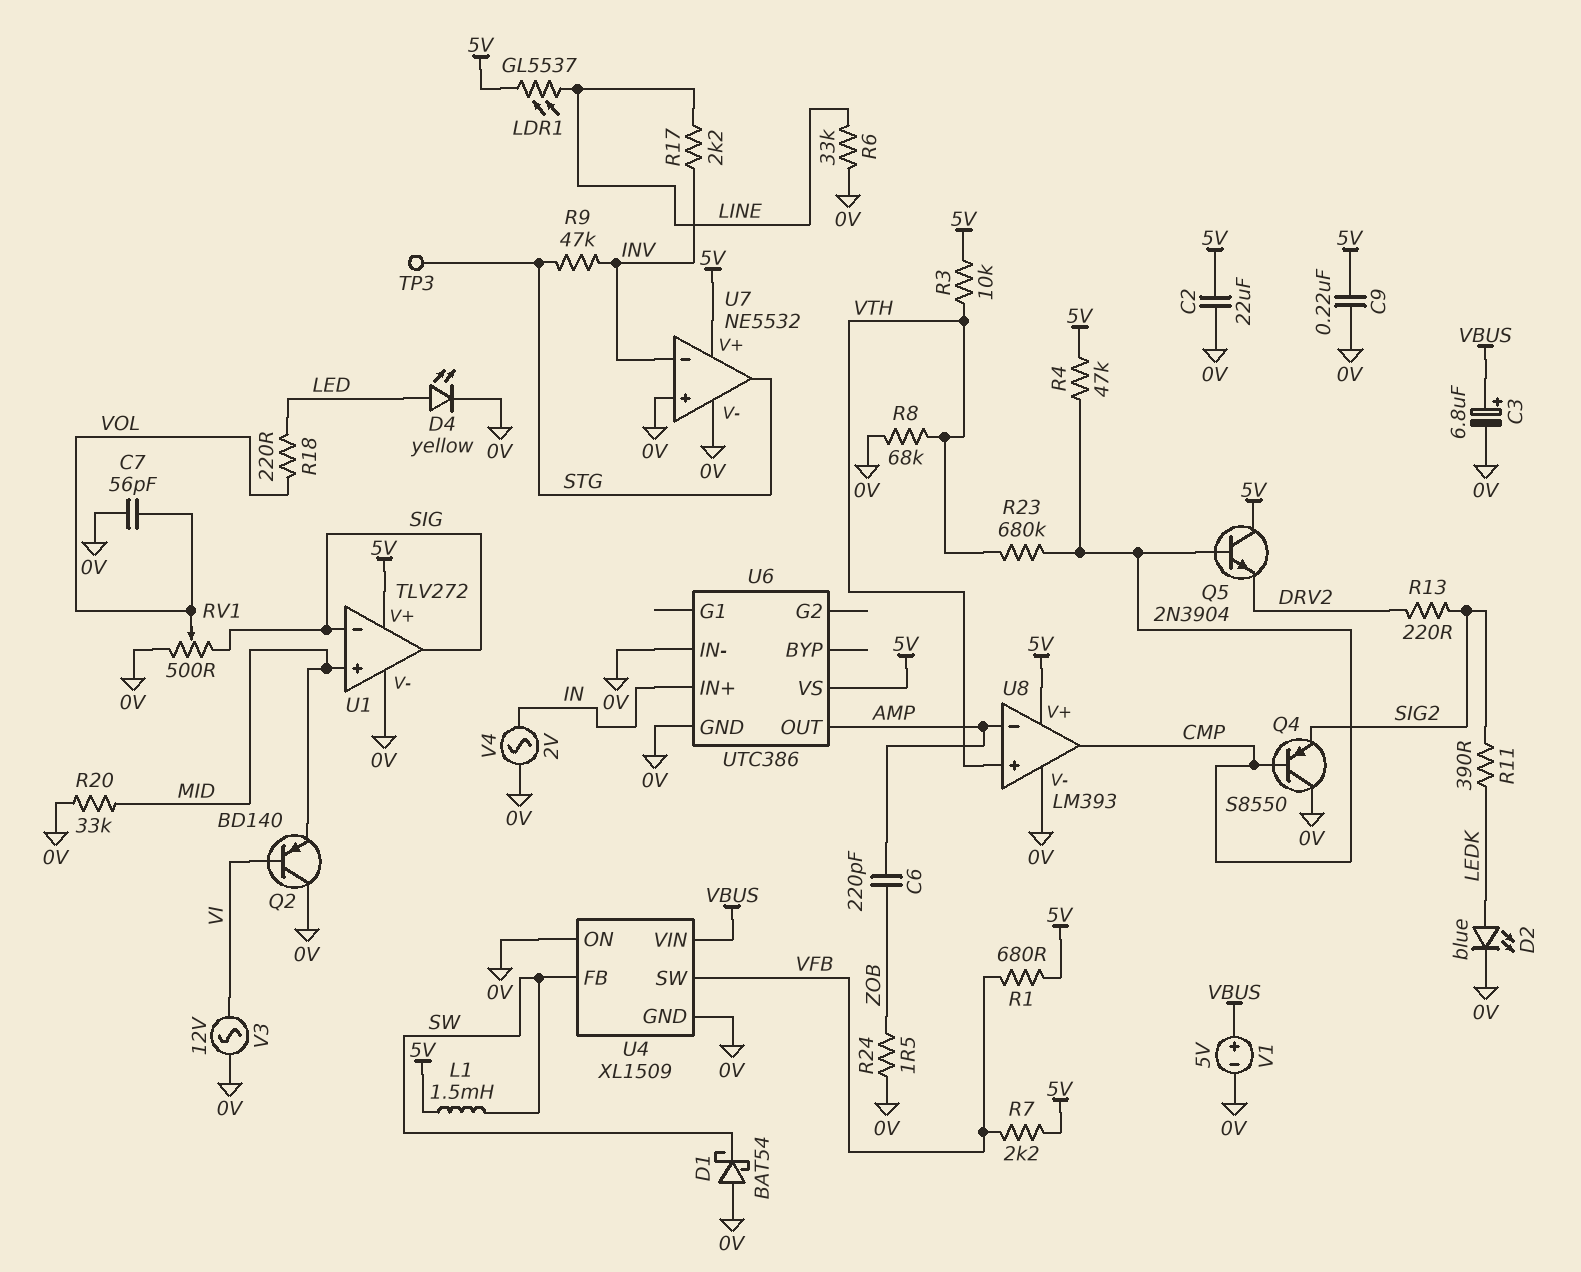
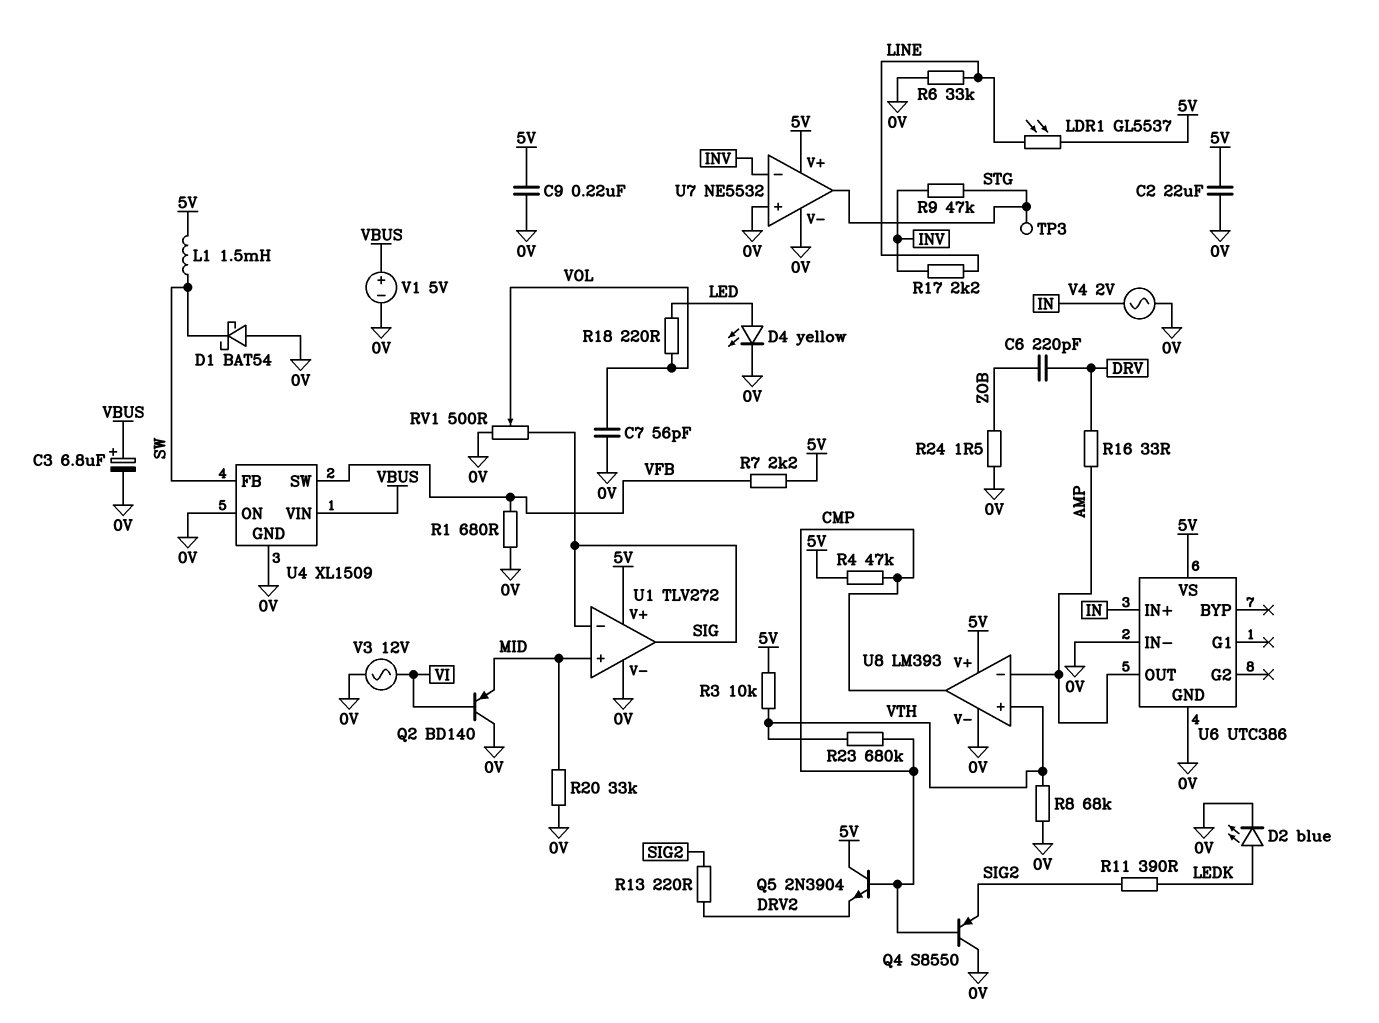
C6: 220pF (AMP, ZOB) -> 220pF (DRV, ZOB)
R1: 680 (5V, VFB) -> 680 (0V, VFB)
R16: none -> 33 (AMP, DRV)

